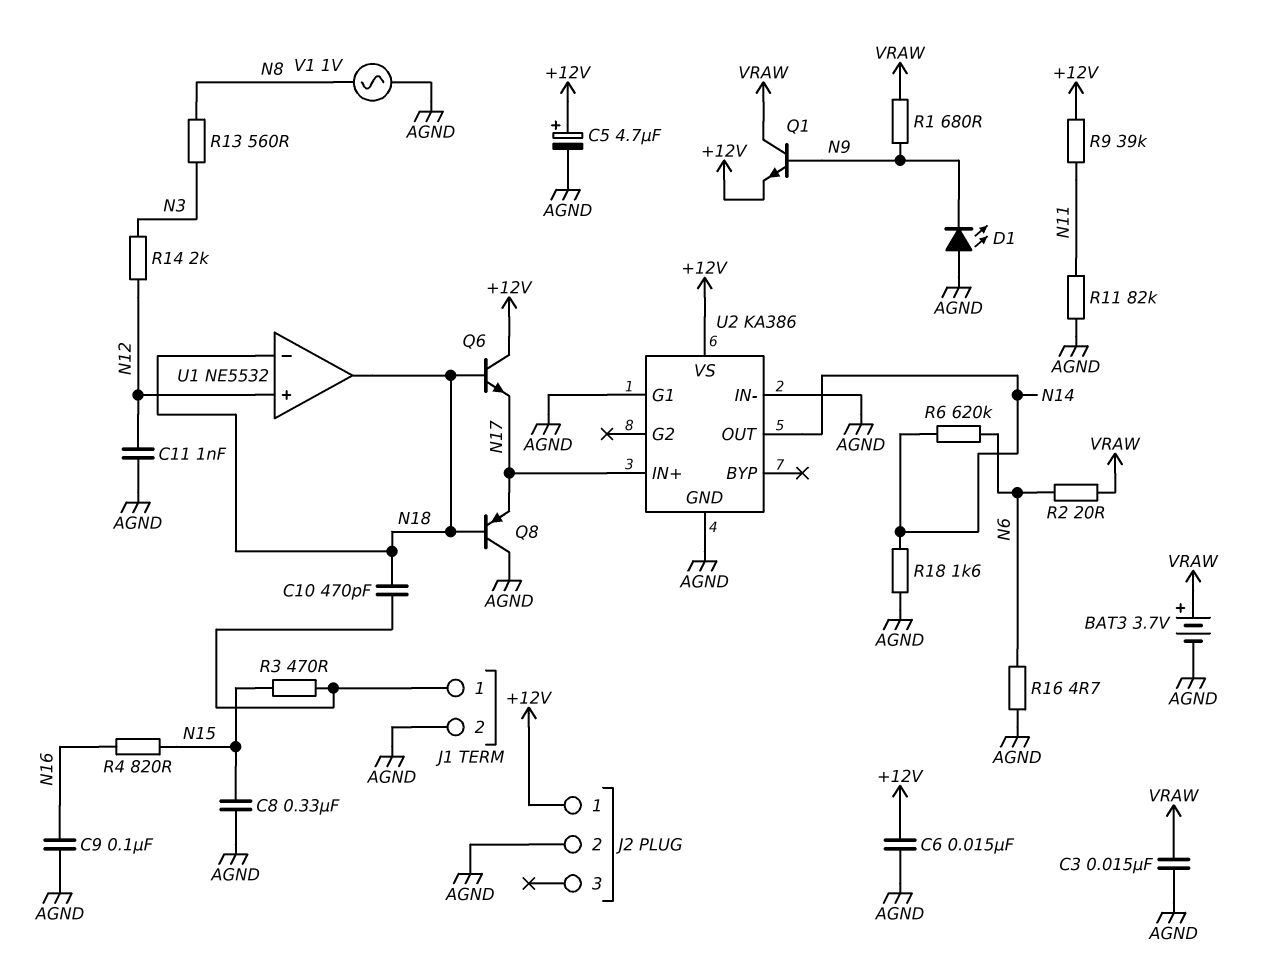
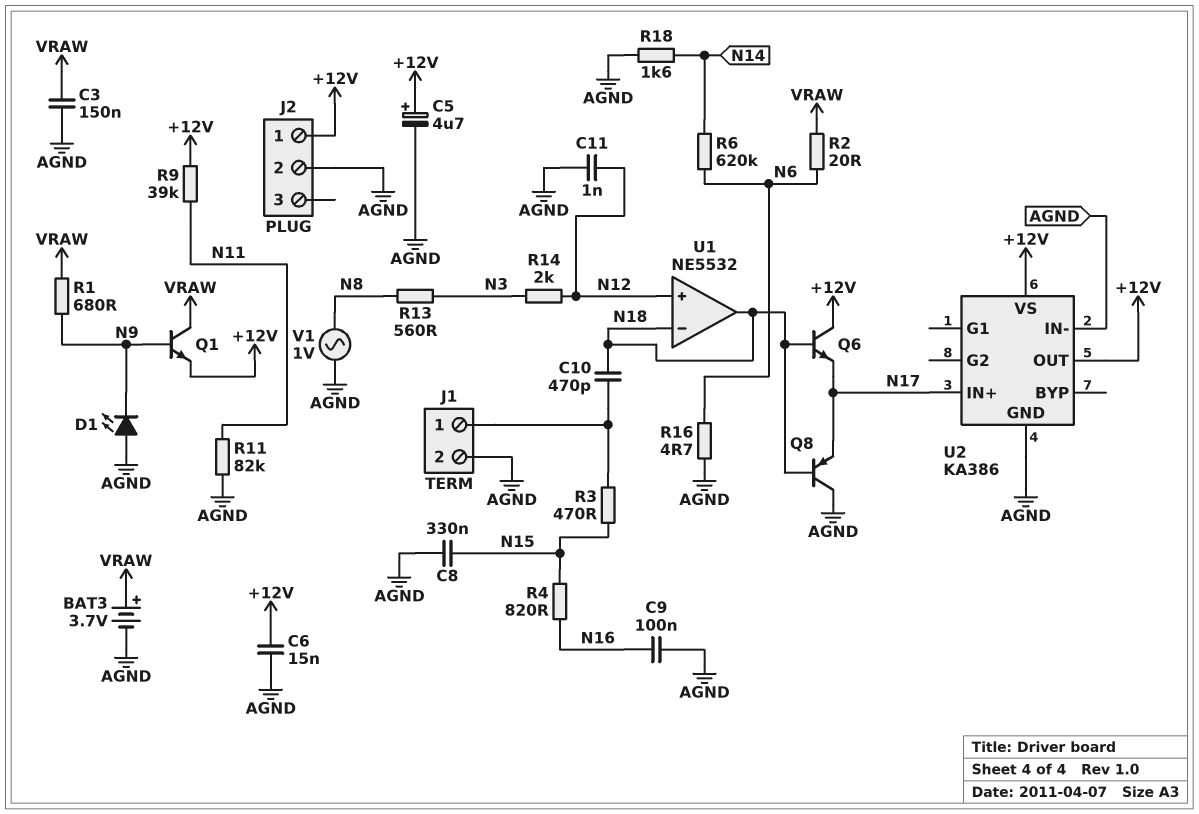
C3: 15nF (AGND, VRAW) -> 150nF (AGND, VRAW)
U2 pin G1: AGND -> none
U2 pin OUT: N14 -> +12V

